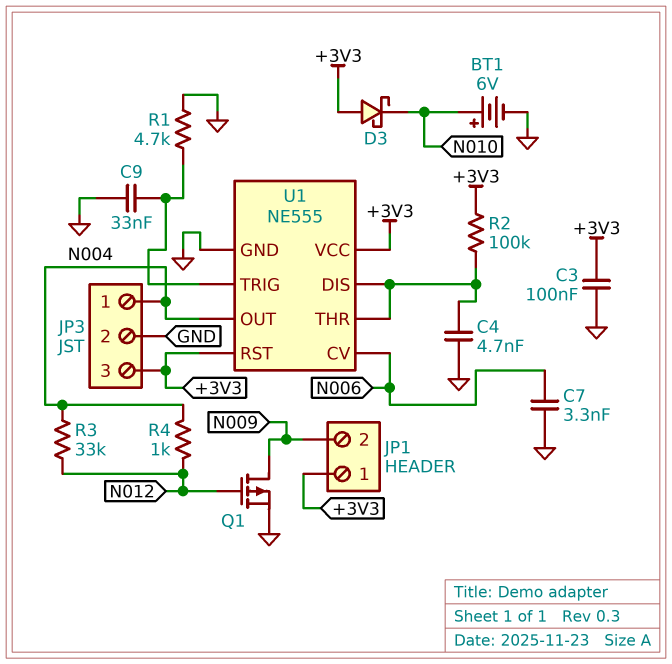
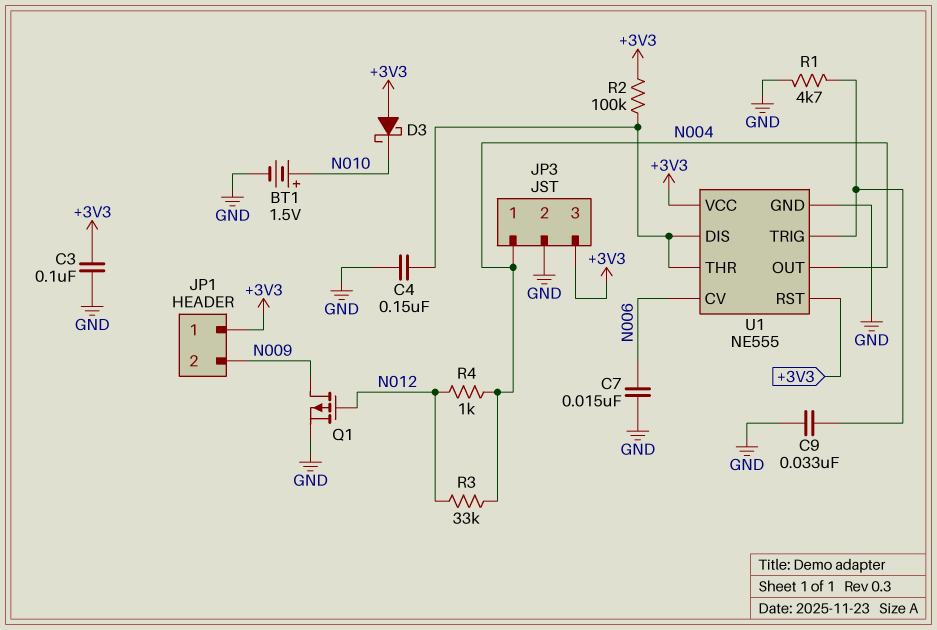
BT1: 6V (plus N010, minus GND) -> 1.5V (plus N010, minus GND)
C4: 4.7nF (GND, U1/DIS) -> 150nF (GND, U1/DIS)
C7: 3.3nF (GND, N006) -> 15nF (GND, N006)

